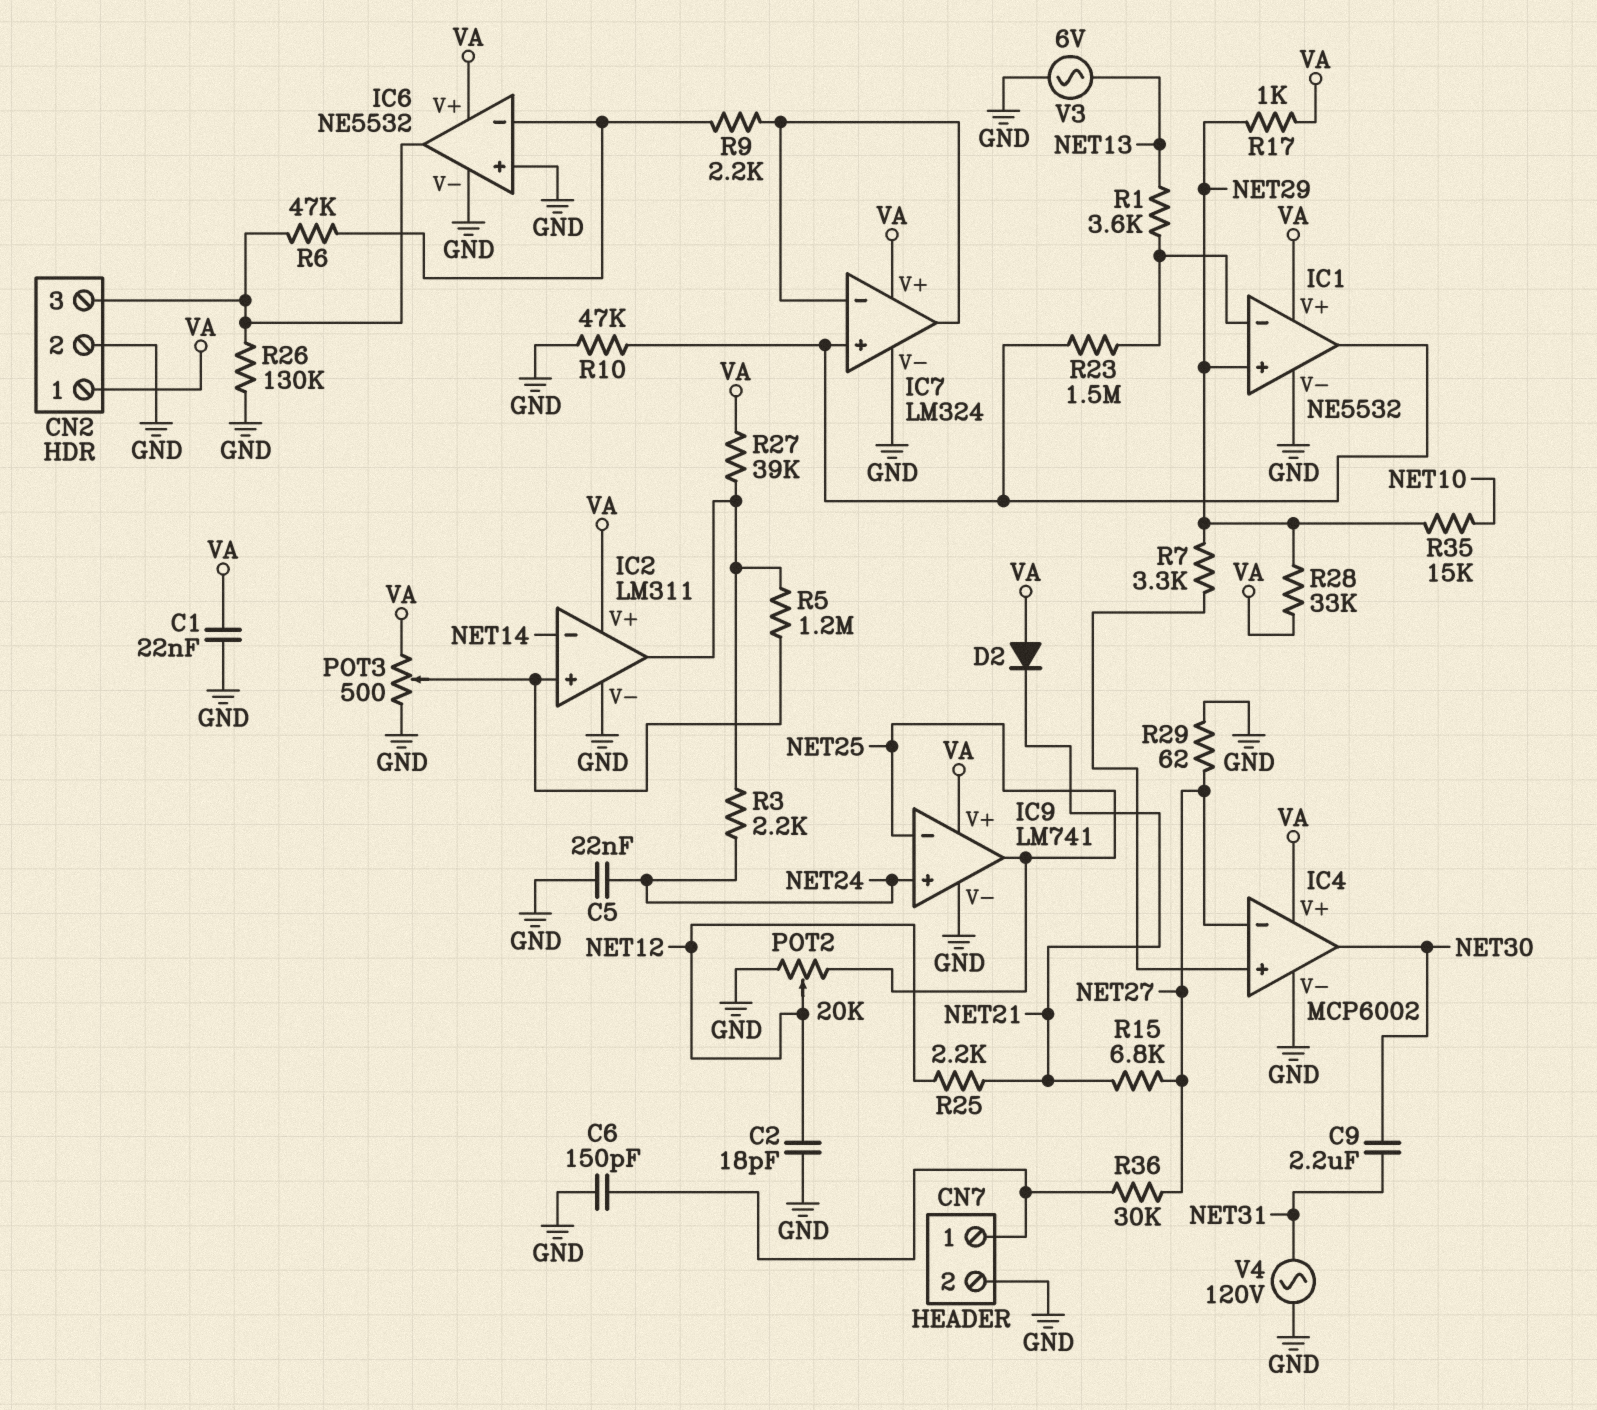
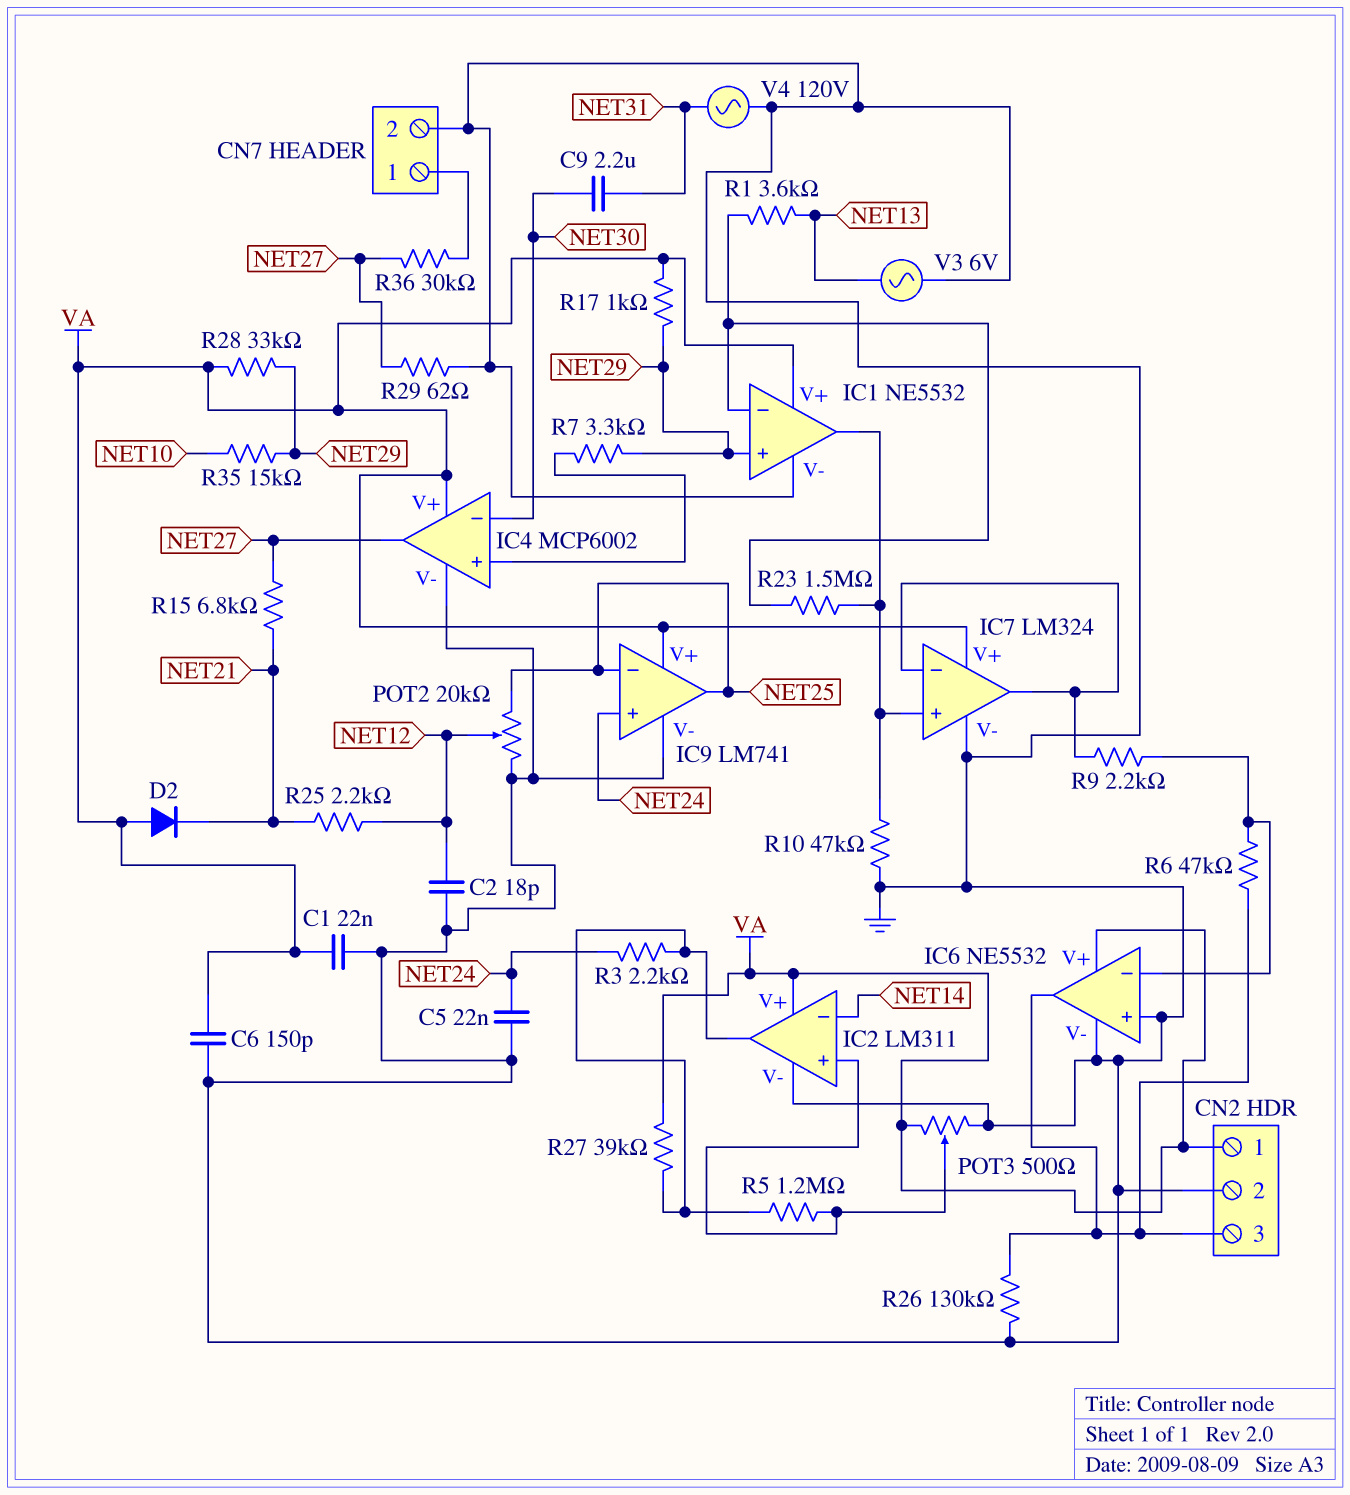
C6: 150pF (CN7/1, GND) -> 150pF (GND, VA)
IC4 pin in-: NET27 -> NET30
IC4 pin out: NET30 -> NET27

